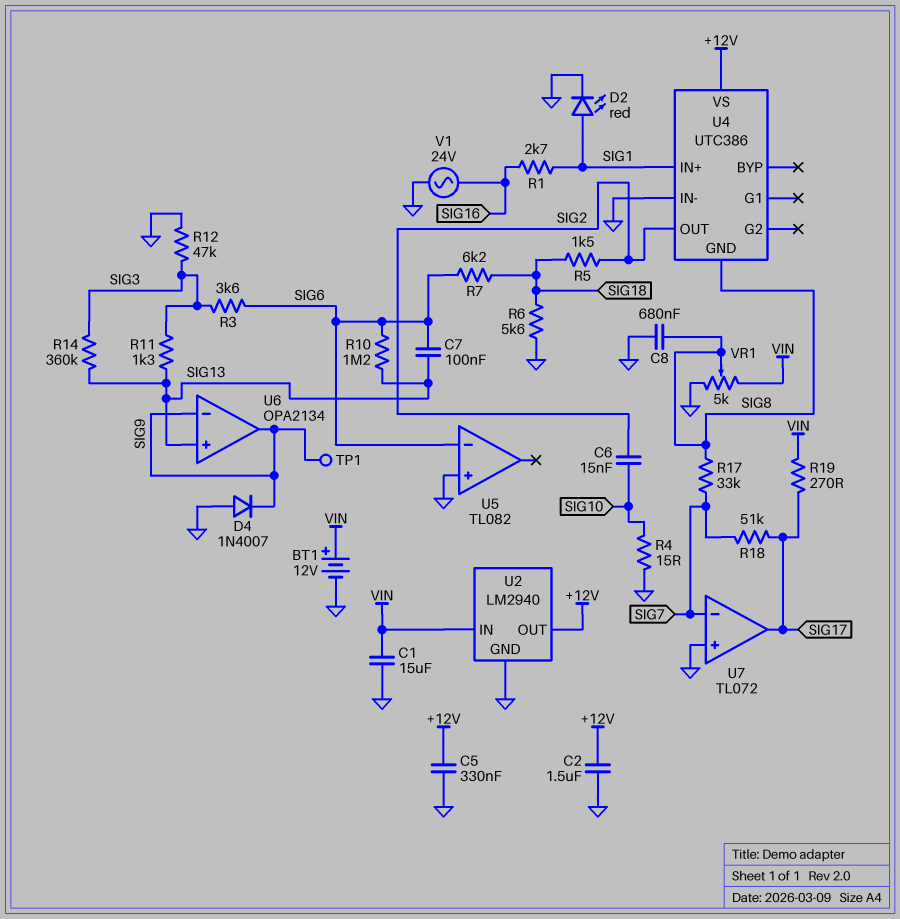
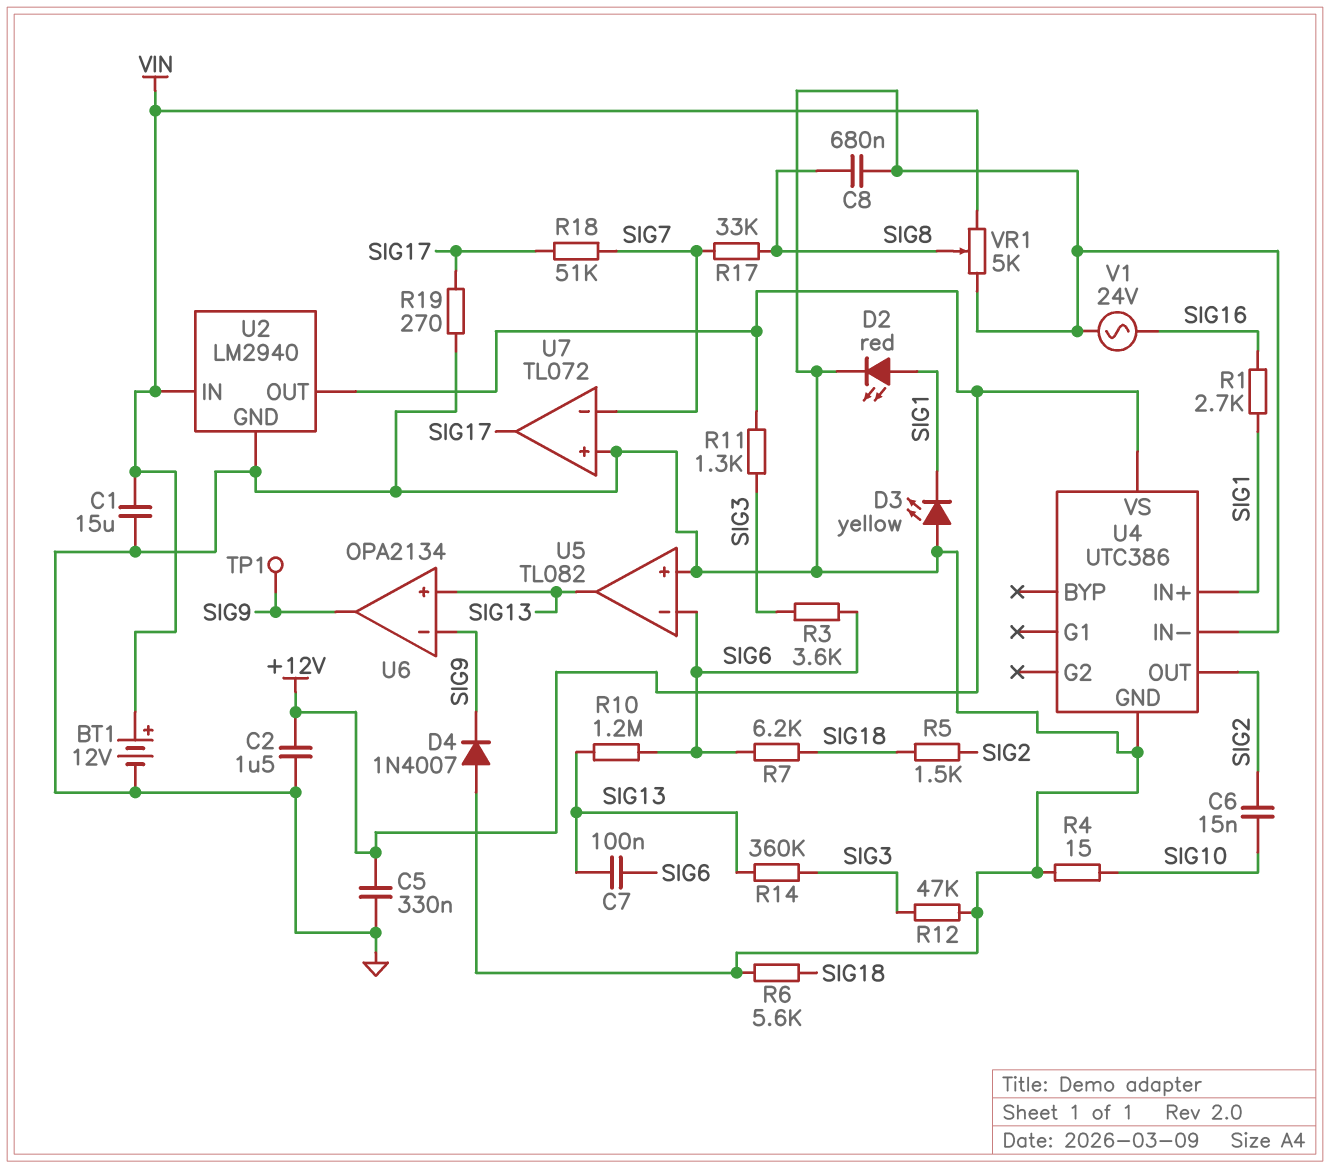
D3: none -> LED yellow (A GND, K SIG1)
R11: 1.3k (SIG3, SIG13) -> 1.3k (+12V, SIG3)
R19: 270 (SIG17, VIN) -> 270 (GND, SIG17)
U4 pin GND: SIG8 -> GND
U5 pin out: none -> SIG13

